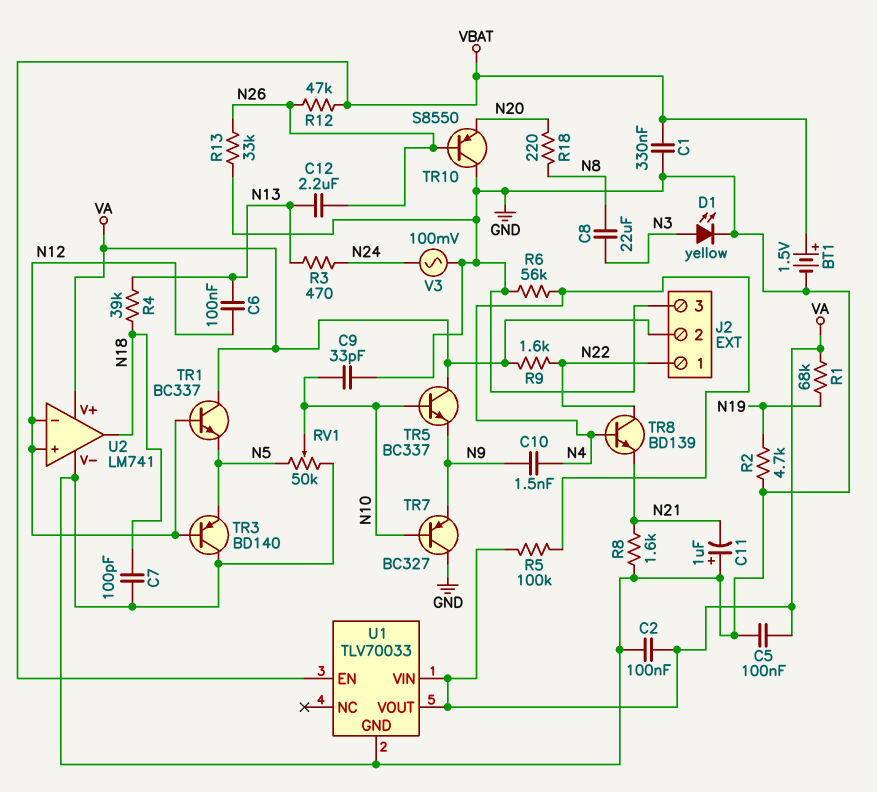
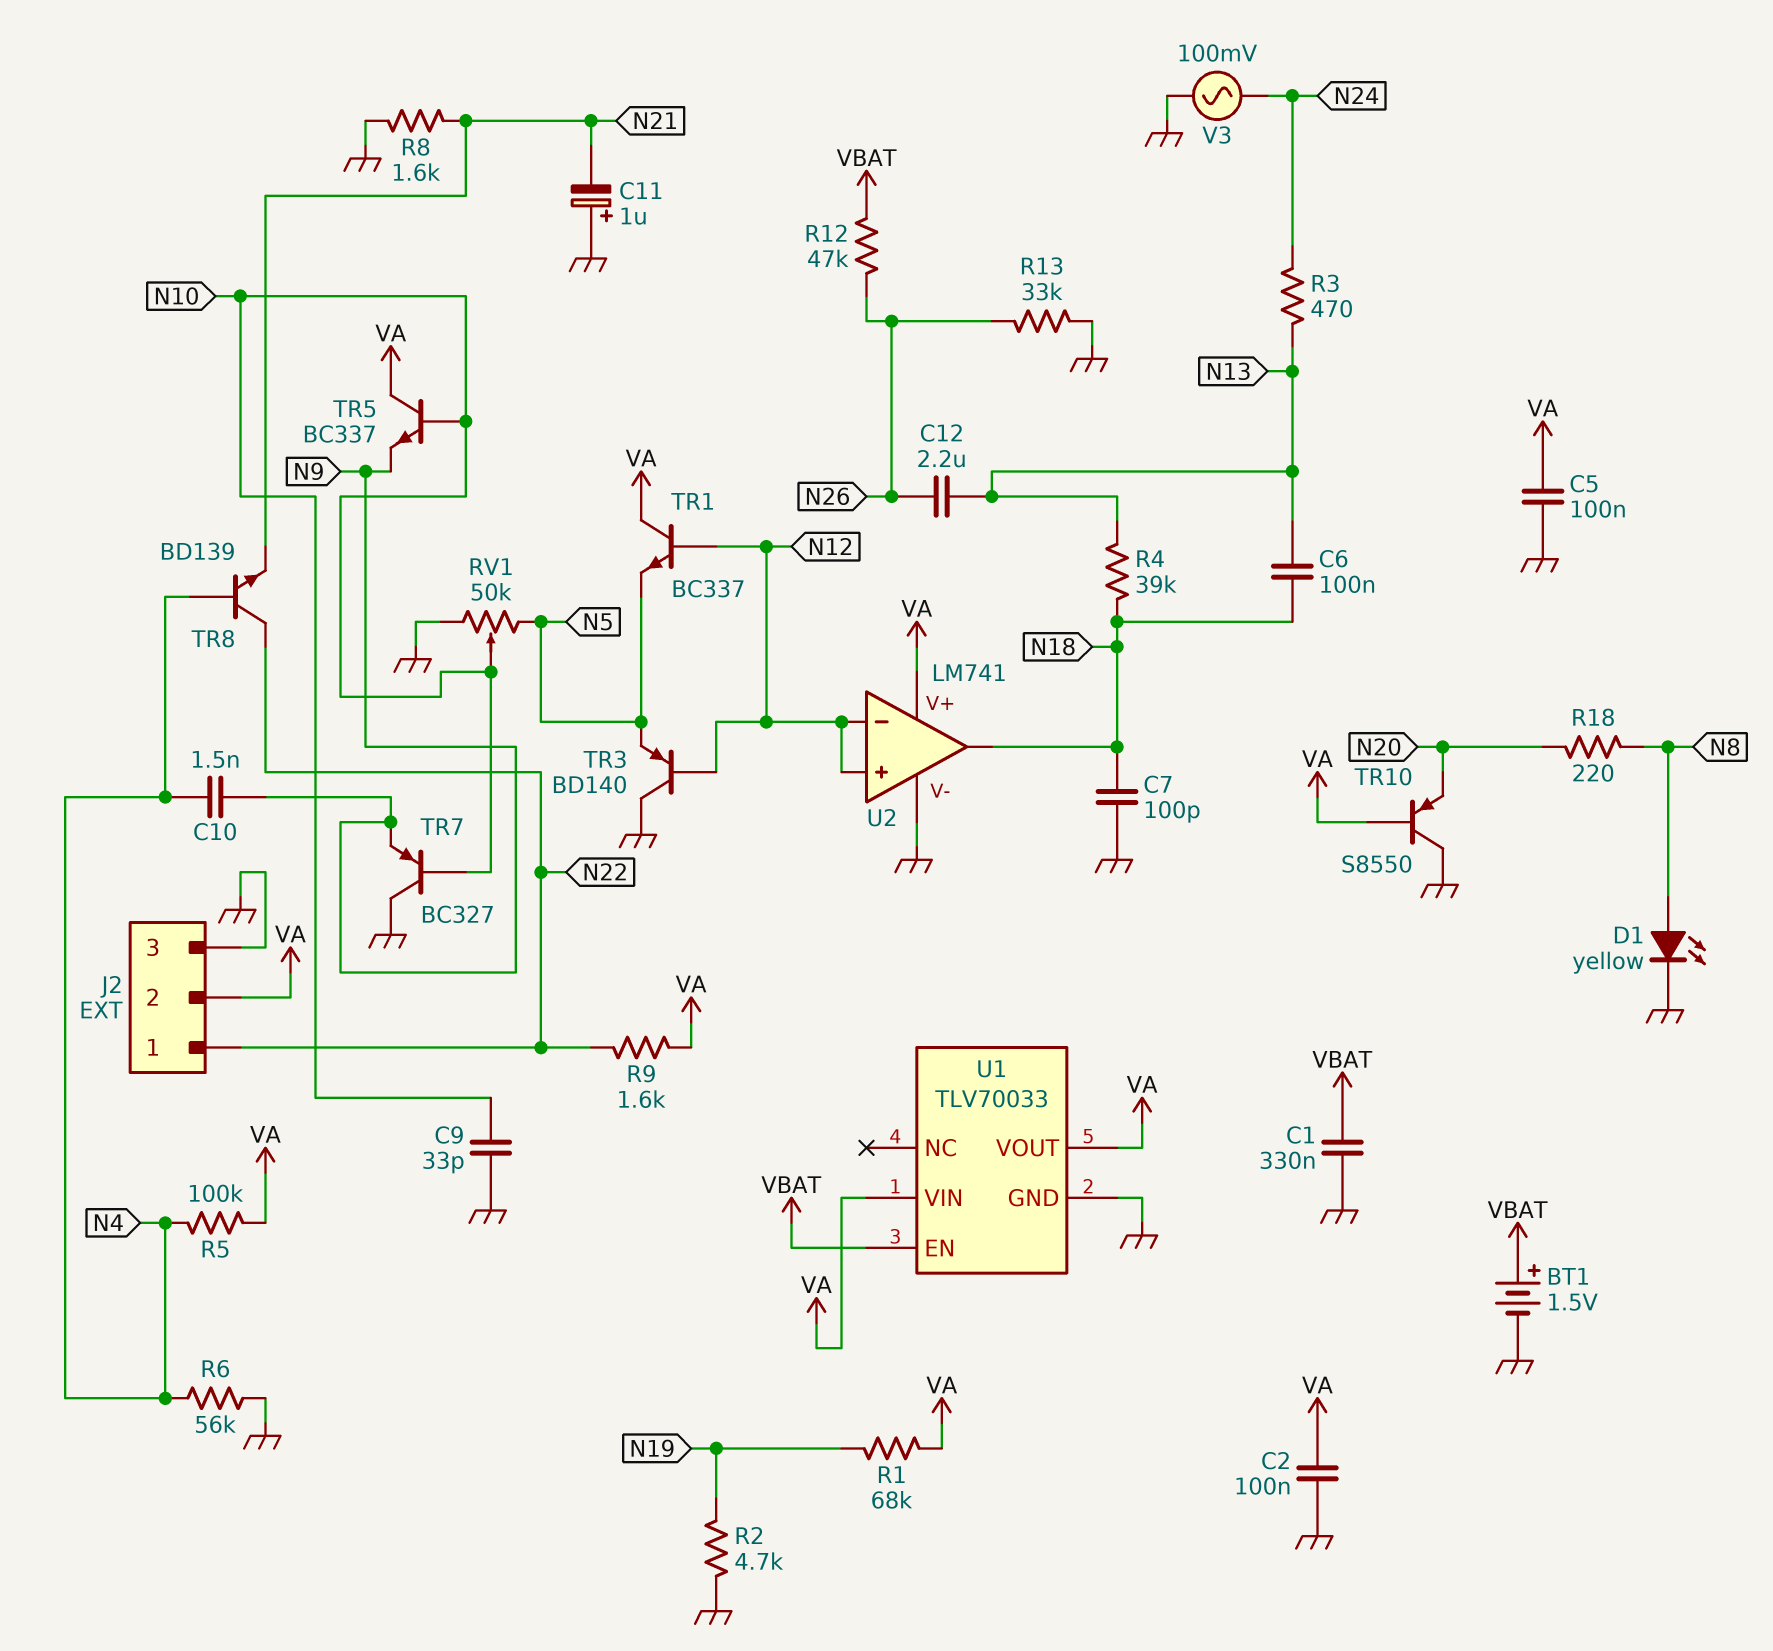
C6: 100nF (N12, N13) -> 100nF (N13, N18)
C8: 22uF (N3, N8) -> none
D1: LED yellow (A N3, K GND) -> LED yellow (A N8, K GND)
TR10: PNP S8550 (B N26, C GND, E N20) -> PNP S8550 (B VA, C GND, E N20)

